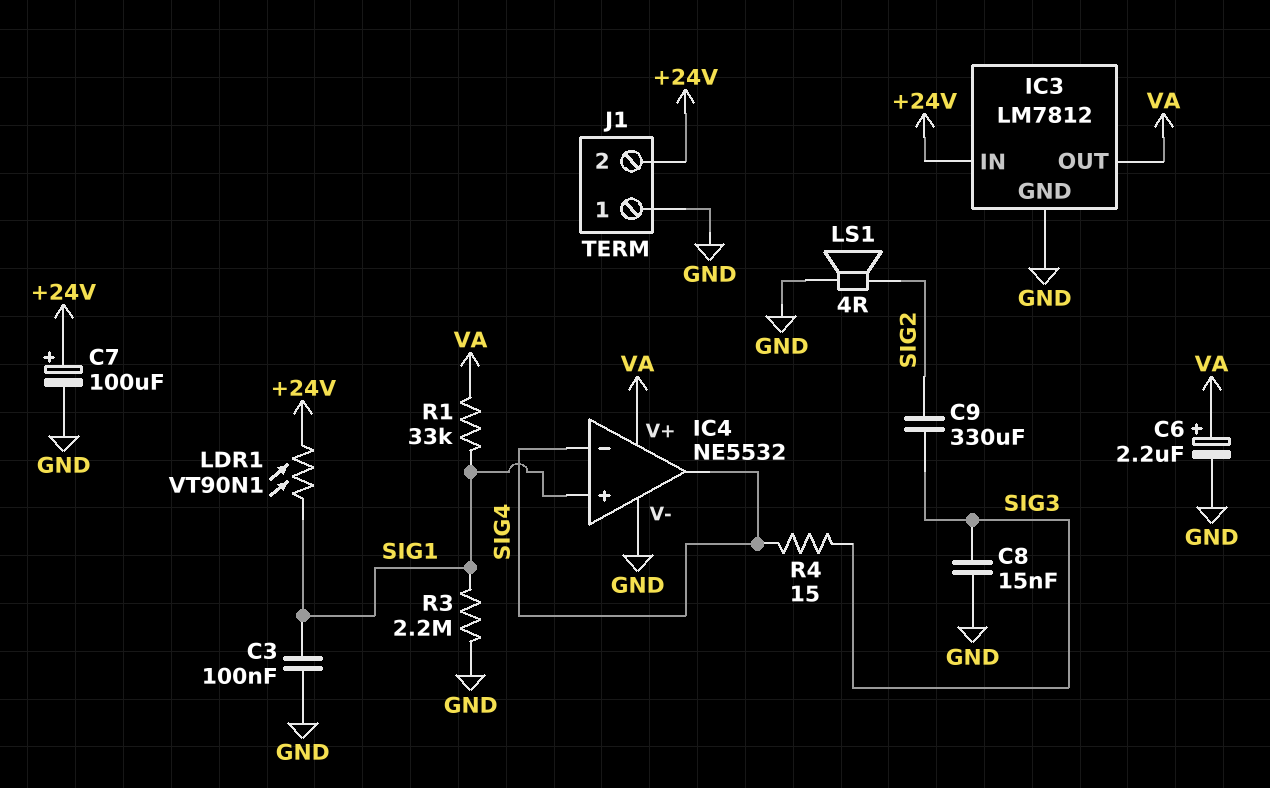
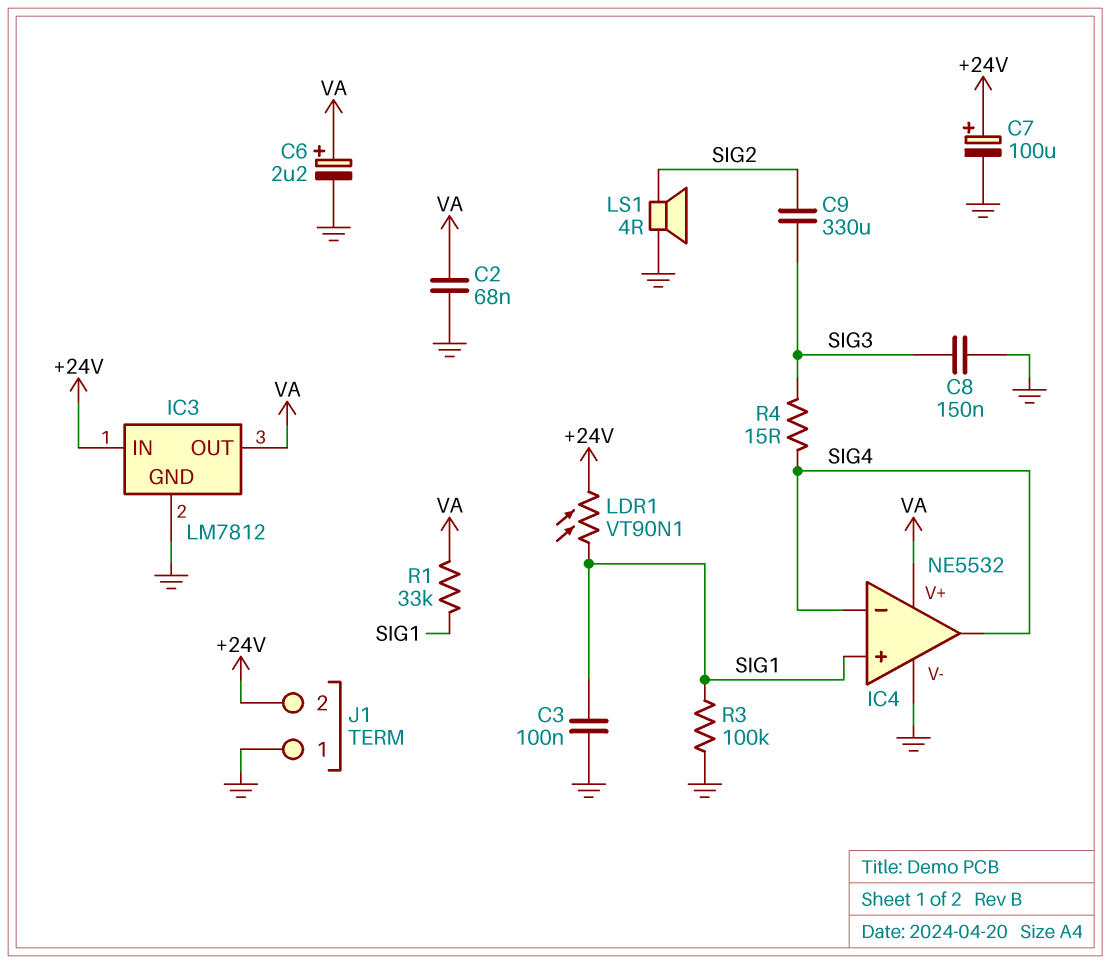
C2: none -> 68nF (GND, VA)
C8: 15nF (GND, SIG3) -> 150nF (GND, SIG3)
R3: 2.2M (GND, SIG1) -> 100k (GND, SIG1)

